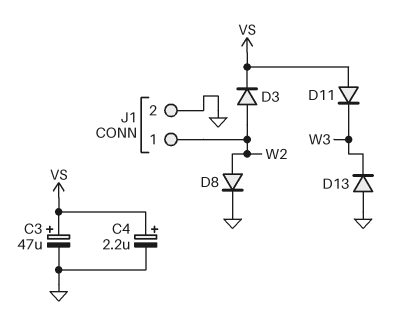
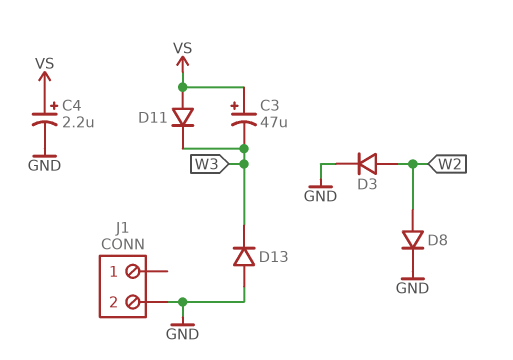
C3: 47uF (plus VS, minus GND) -> 47uF (plus VS, minus W3)
D3: diode (A W2, K VS) -> diode (A W2, K GND)
J1 pin 1: W2 -> none

